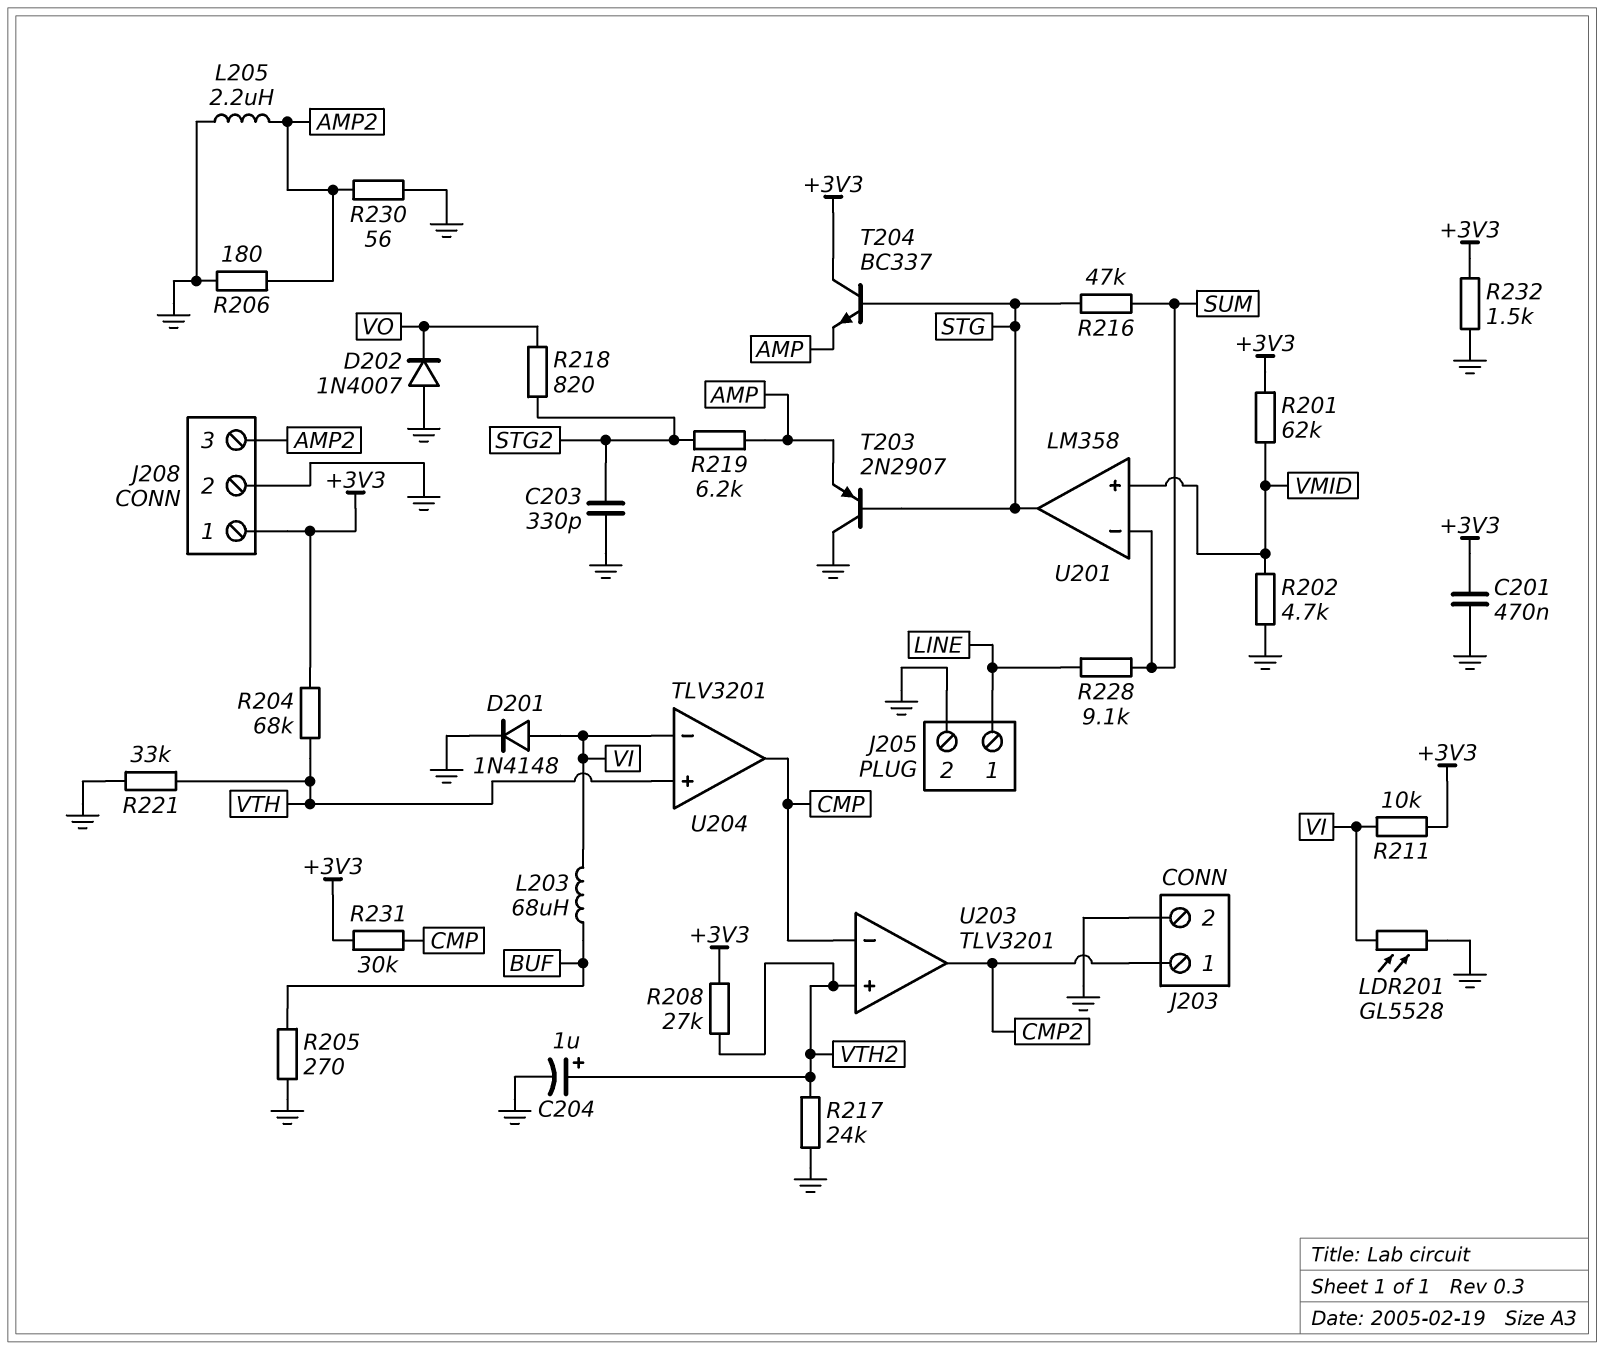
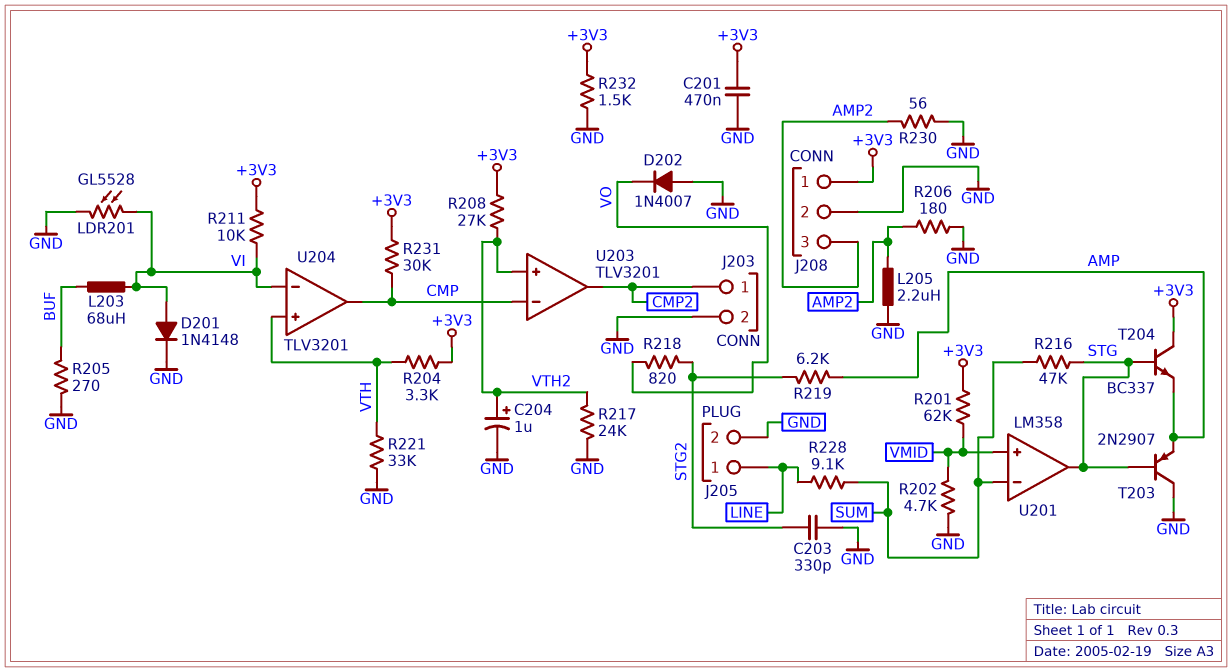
R204: 68k (+3V3, VTH) -> 3.3k (+3V3, VTH)

